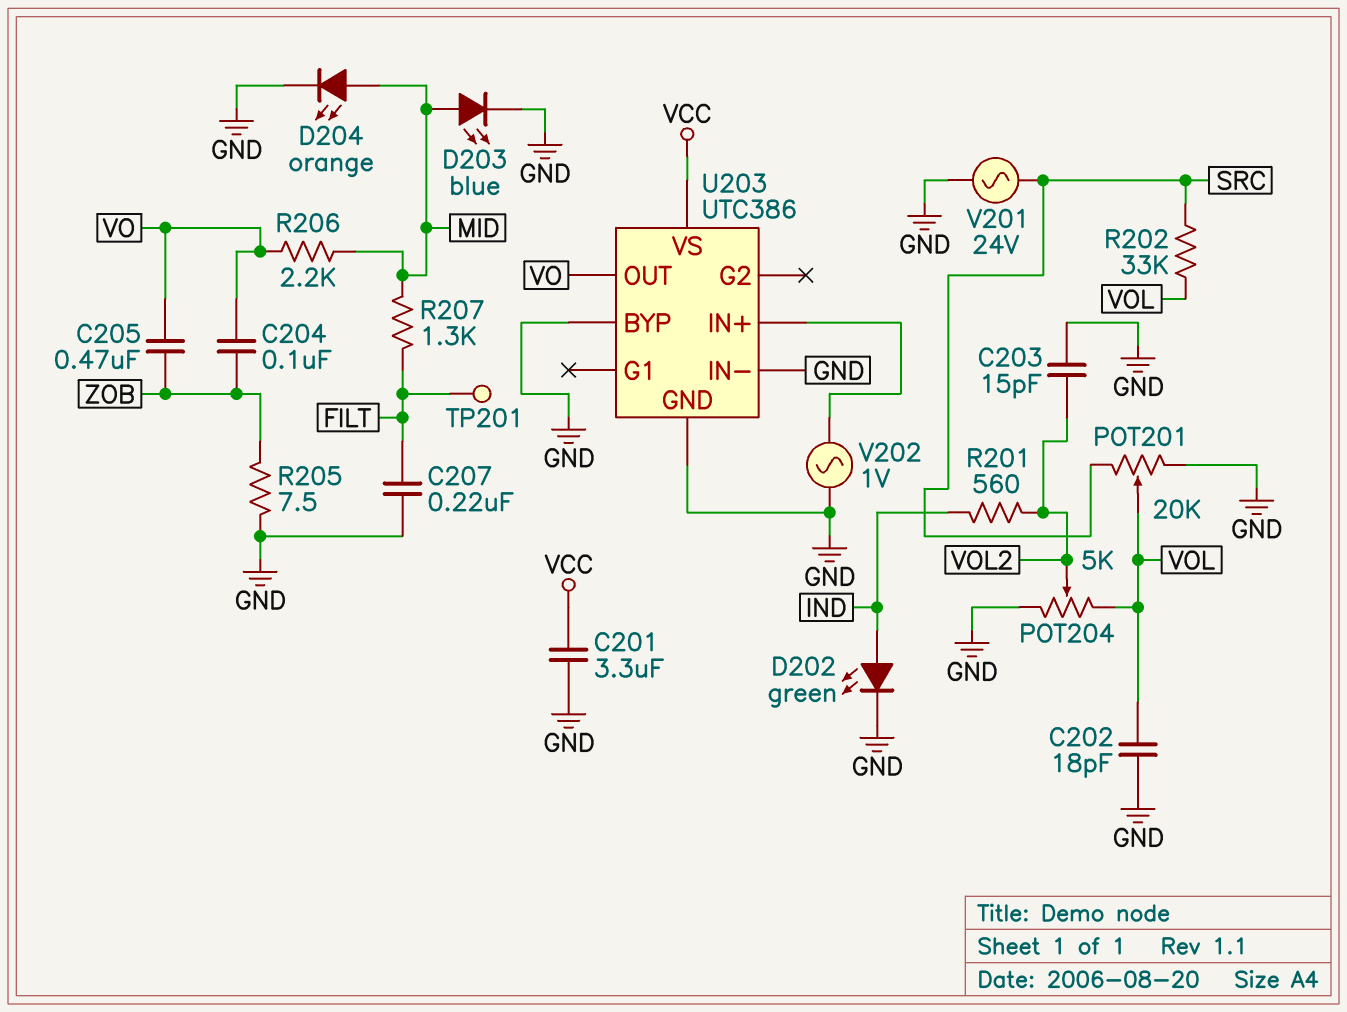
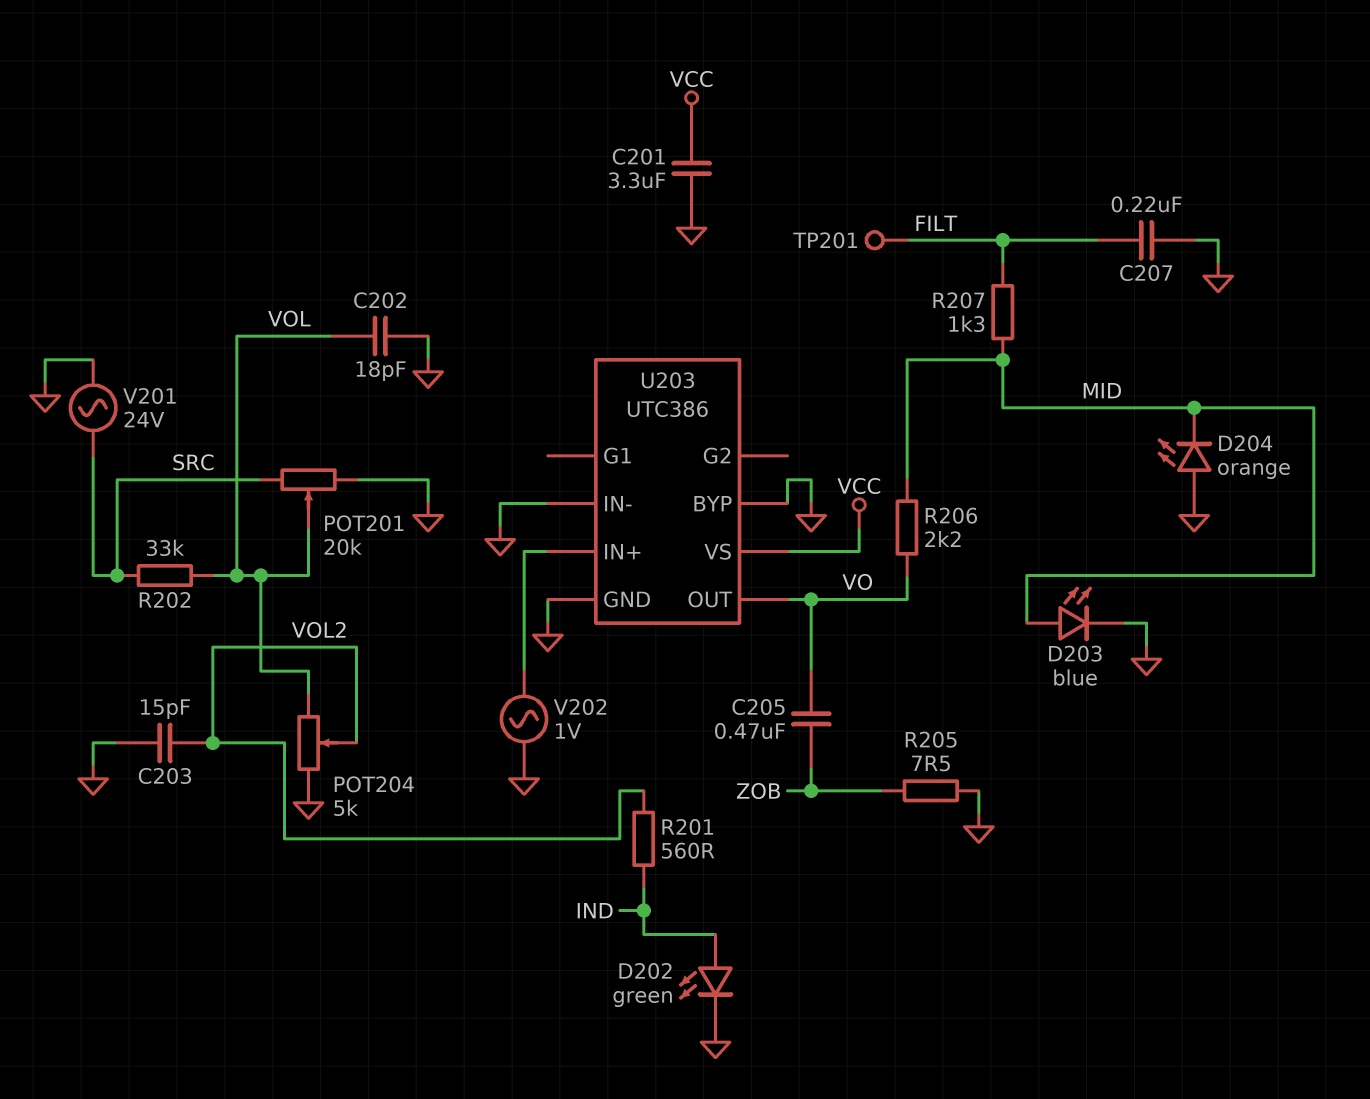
C204: 100nF (VO, ZOB) -> none
D204: LED orange (A MID, K GND) -> LED orange (A GND, K MID)

